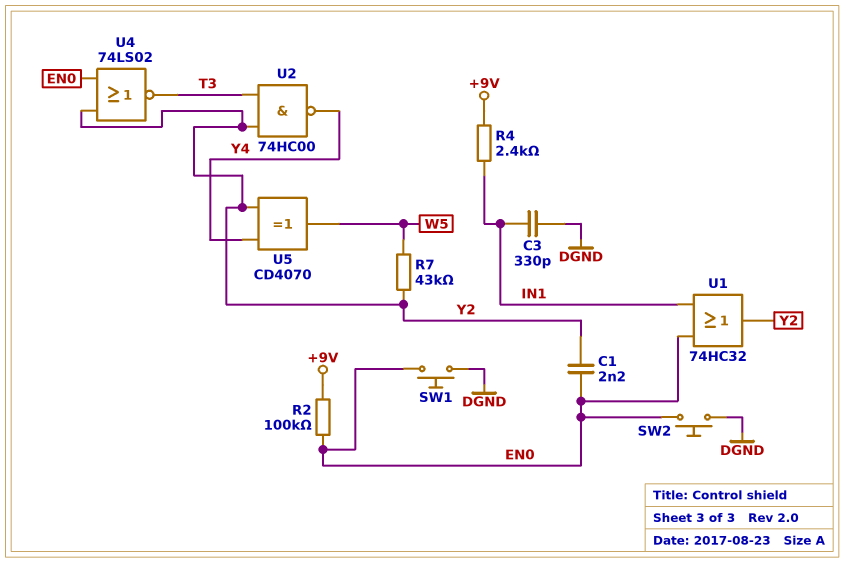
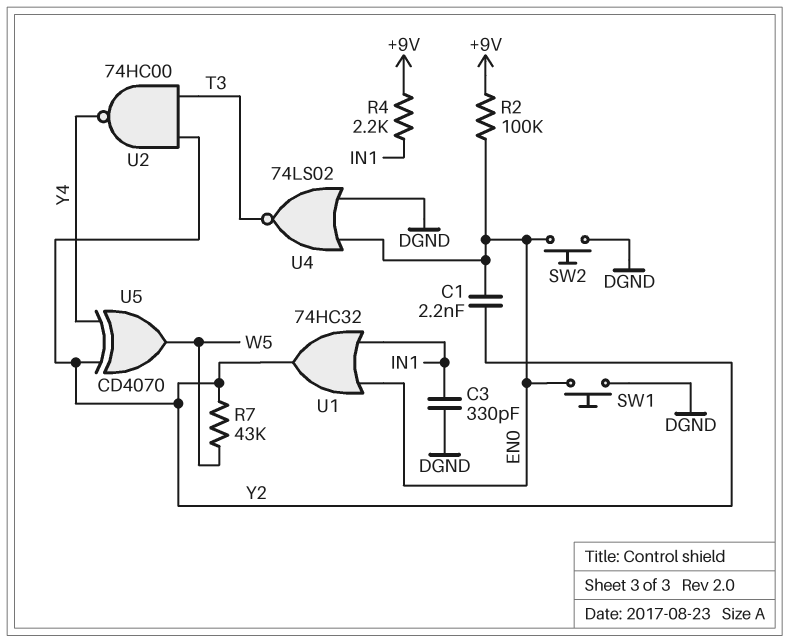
R4: 2.4k (+9V, IN1) -> 2.2k (+9V, IN1)
U4: NOR 74LS02 (in EN0, in Y2, out T3) -> NOR 74LS02 (in DGND, in EN0, out T3)

